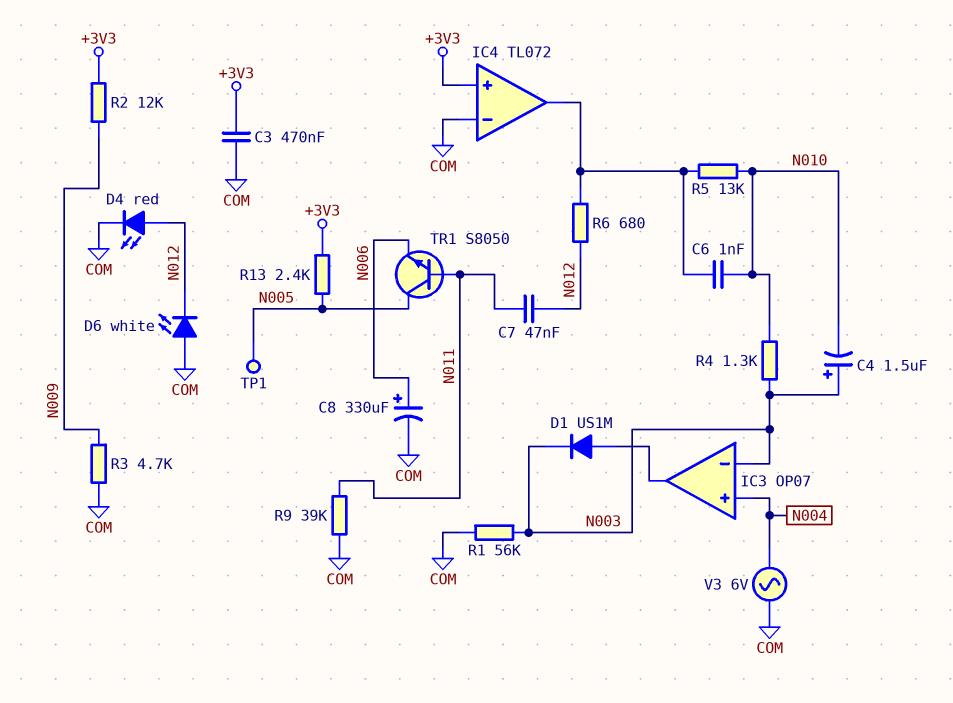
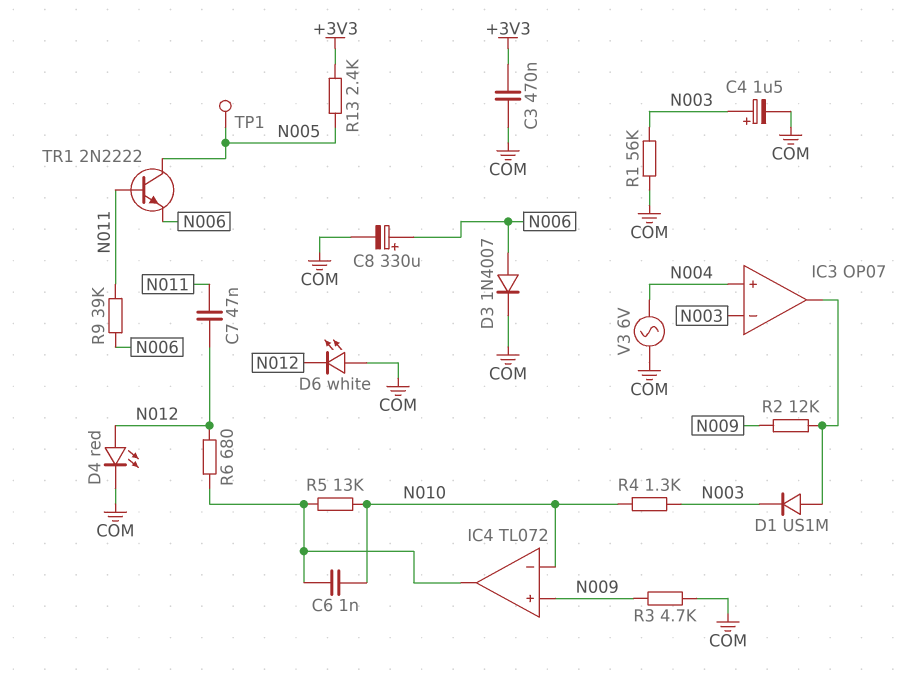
C4: 1.5uF (plus N003, minus N010) -> 1.5uF (plus N003, minus COM)
D3: none -> diode 1N4007 (A N006, K COM)
IC4 pin in+: +3V3 -> N009
IC4 pin in-: COM -> N010
R2: 12k (+3V3, N009) -> 12k (IC3/out, N009)
R9: 39k (COM, N011) -> 39k (N006, N011)
TR1: NPN S8050 (B N011, C N005, E N006) -> NPN 2N2222 (B N011, C N005, E N006)

